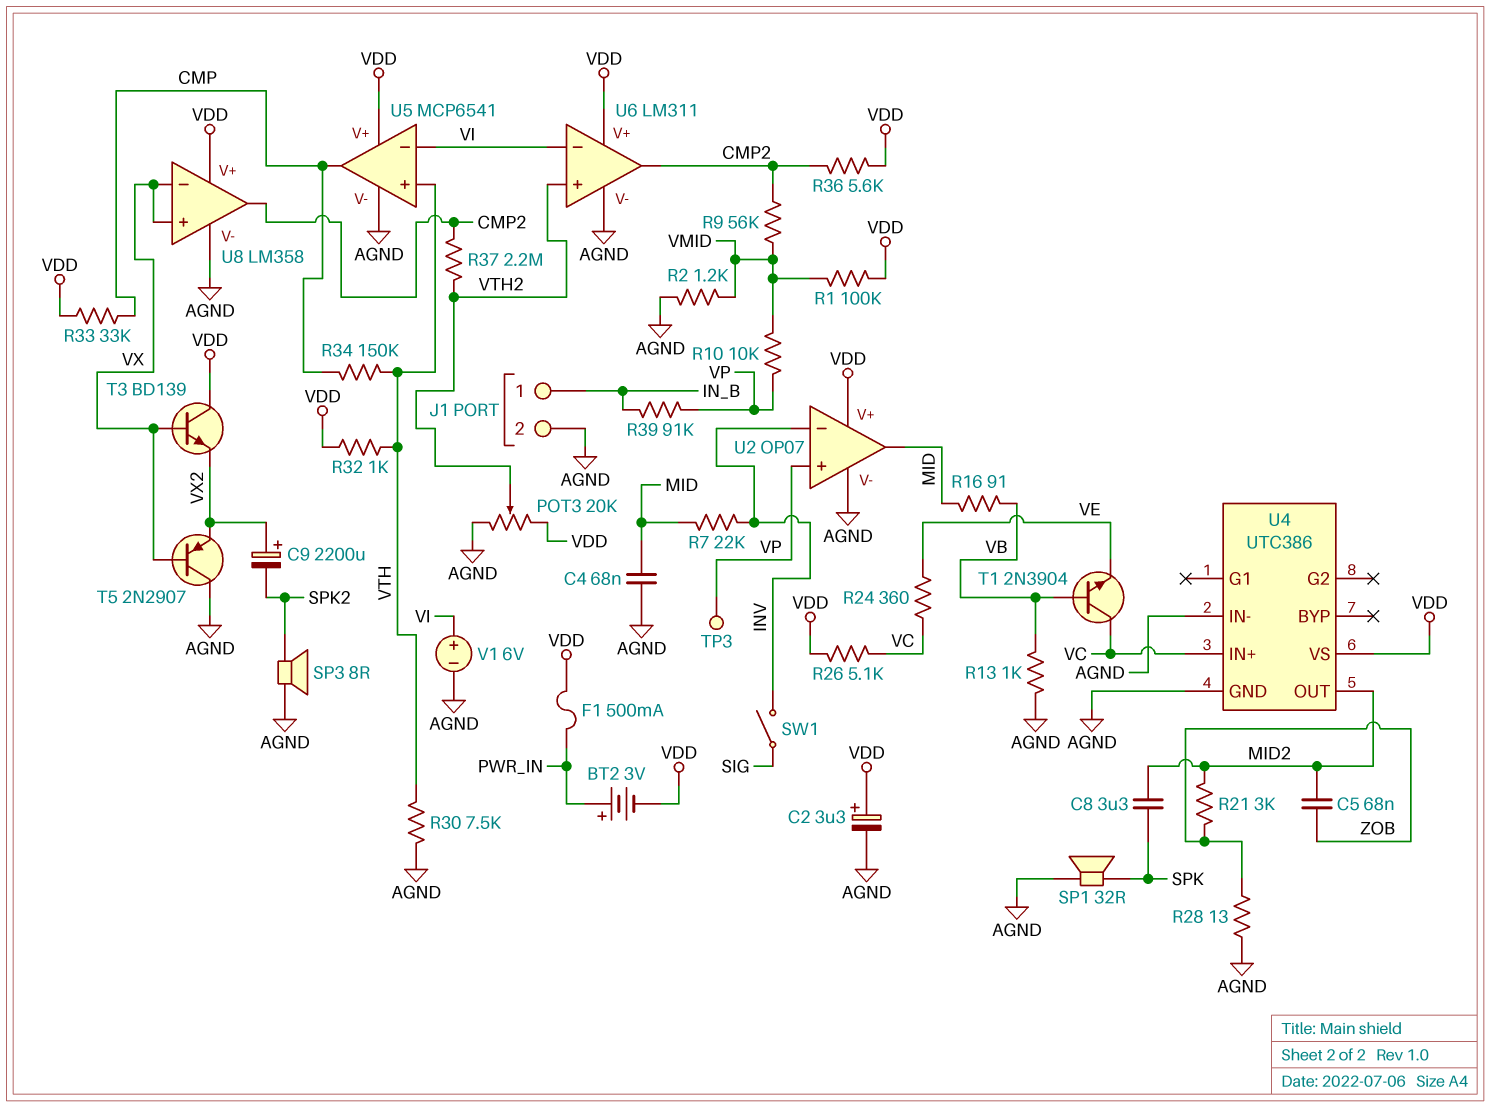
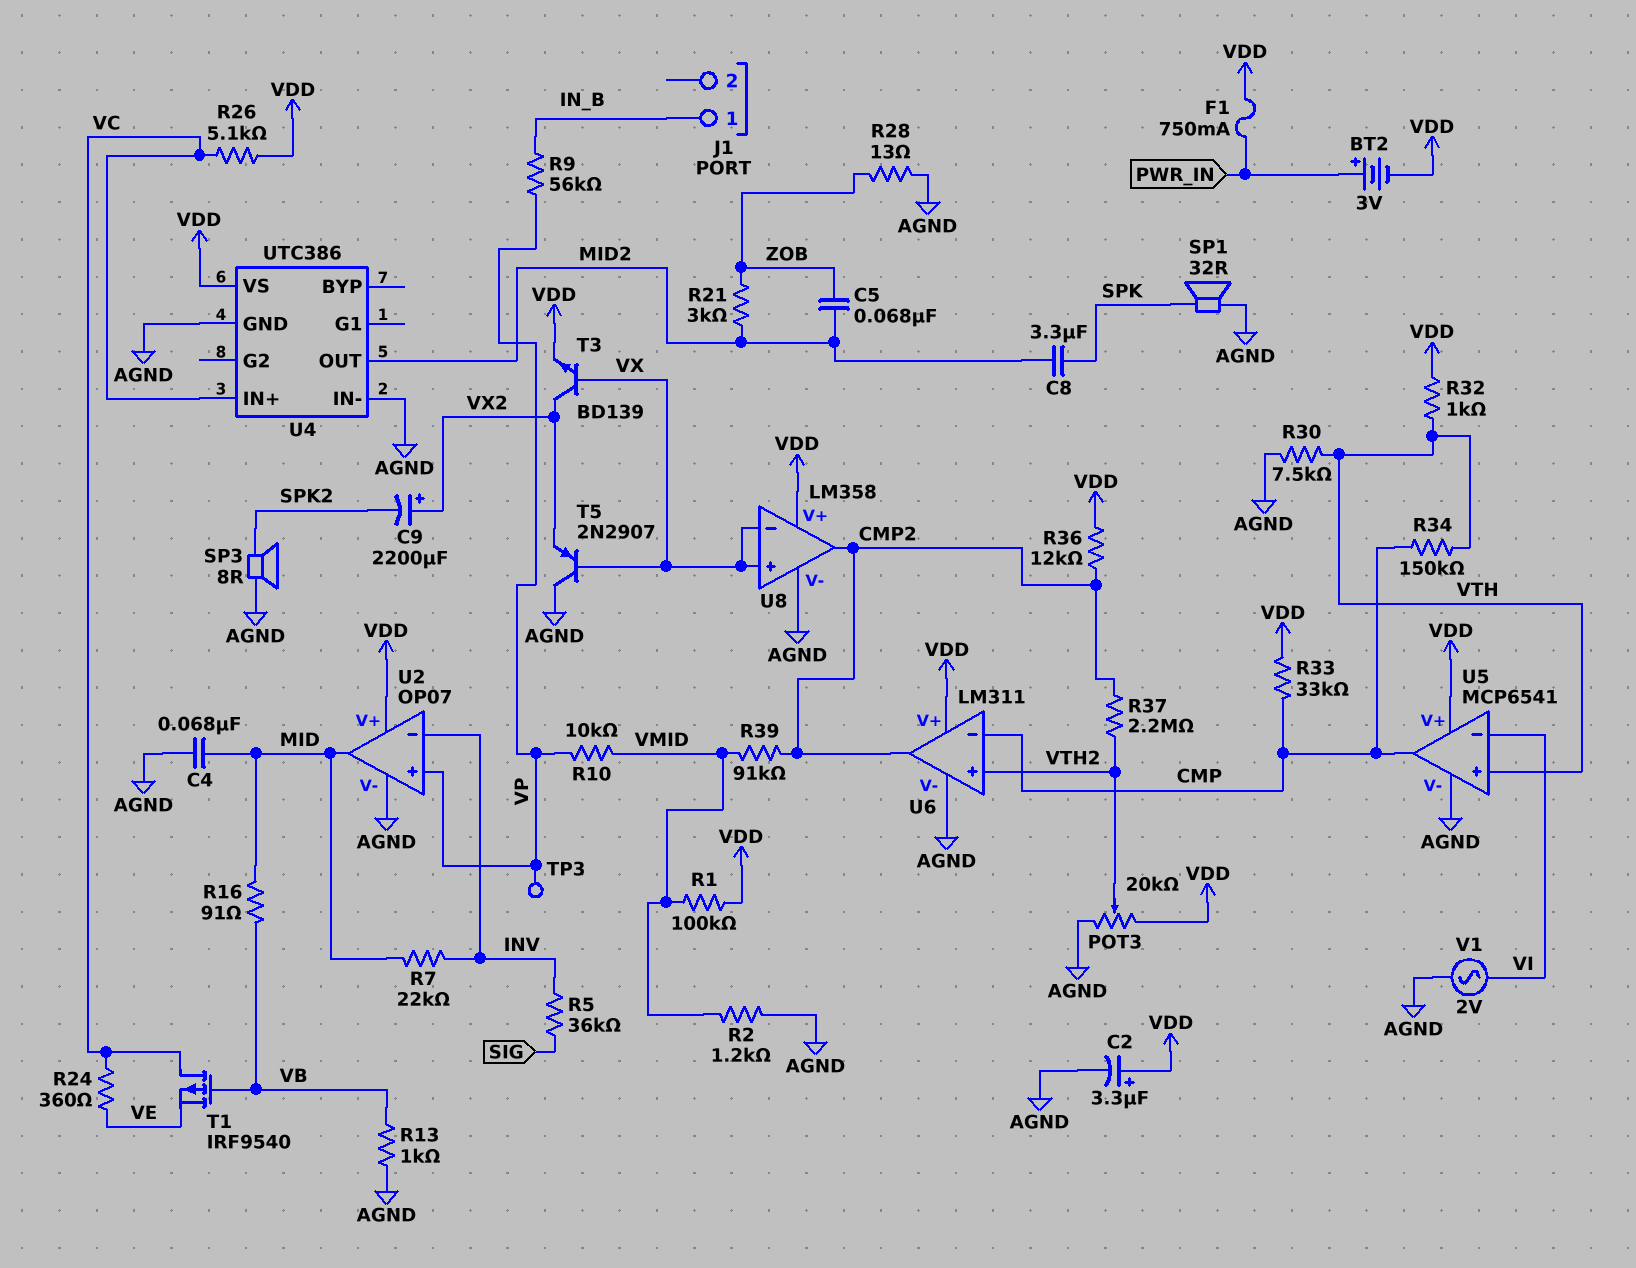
F1: 500mA (PWR_IN, VDD) -> 750mA (PWR_IN, VDD)
J1 pin 2: AGND -> none
R5: none -> 36k (INV, SIG)
R9: 56k (CMP2, VMID) -> 56k (IN_B, VP)
R36: 5.6k (CMP2, VDD) -> 12k (CMP2, VDD)
R39: 91k (IN_B, VP) -> 91k (CMP2, VMID)
SW1: switch (INV, SIG) -> none
T1: NPN 2N3904 (B VB, C VC, E VE) -> PMOS IRF9540 (G VB, D VC, S VE)
T3: NPN BD139 (B VX, C VDD, E VX2) -> NPN BD139 (B VX, C VX2, E VDD)
U6 pin in-: VI -> CMP
V1: 6V (plus VI, minus AGND) -> AC 2V (AGND, VI)

